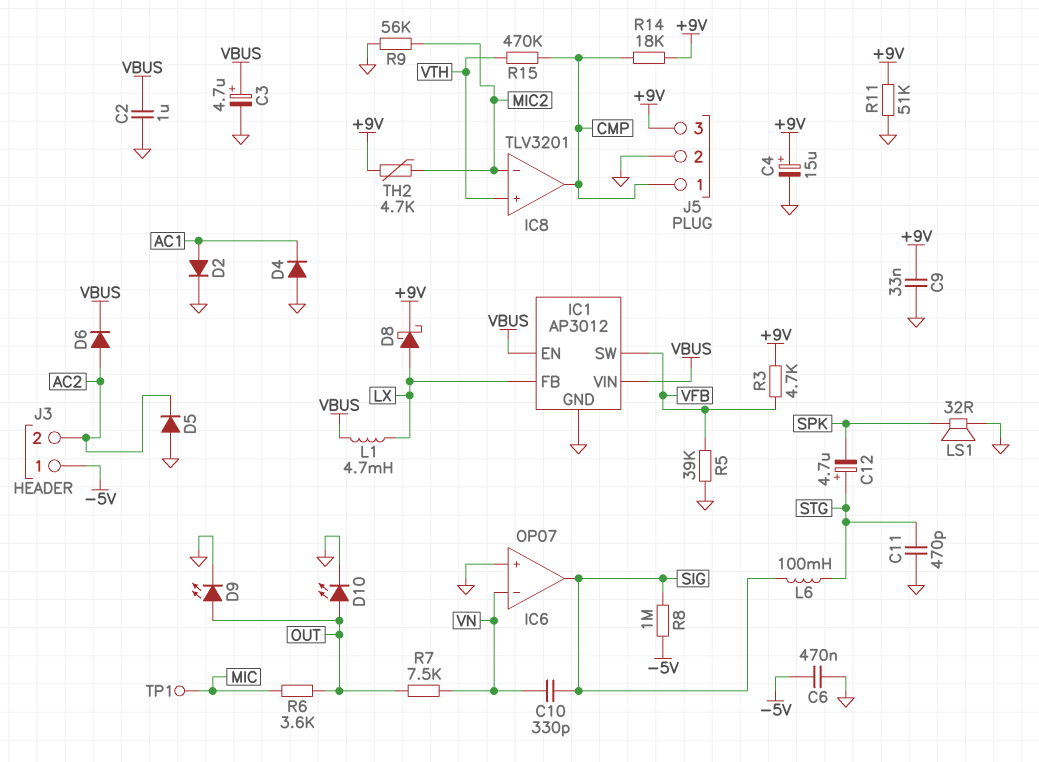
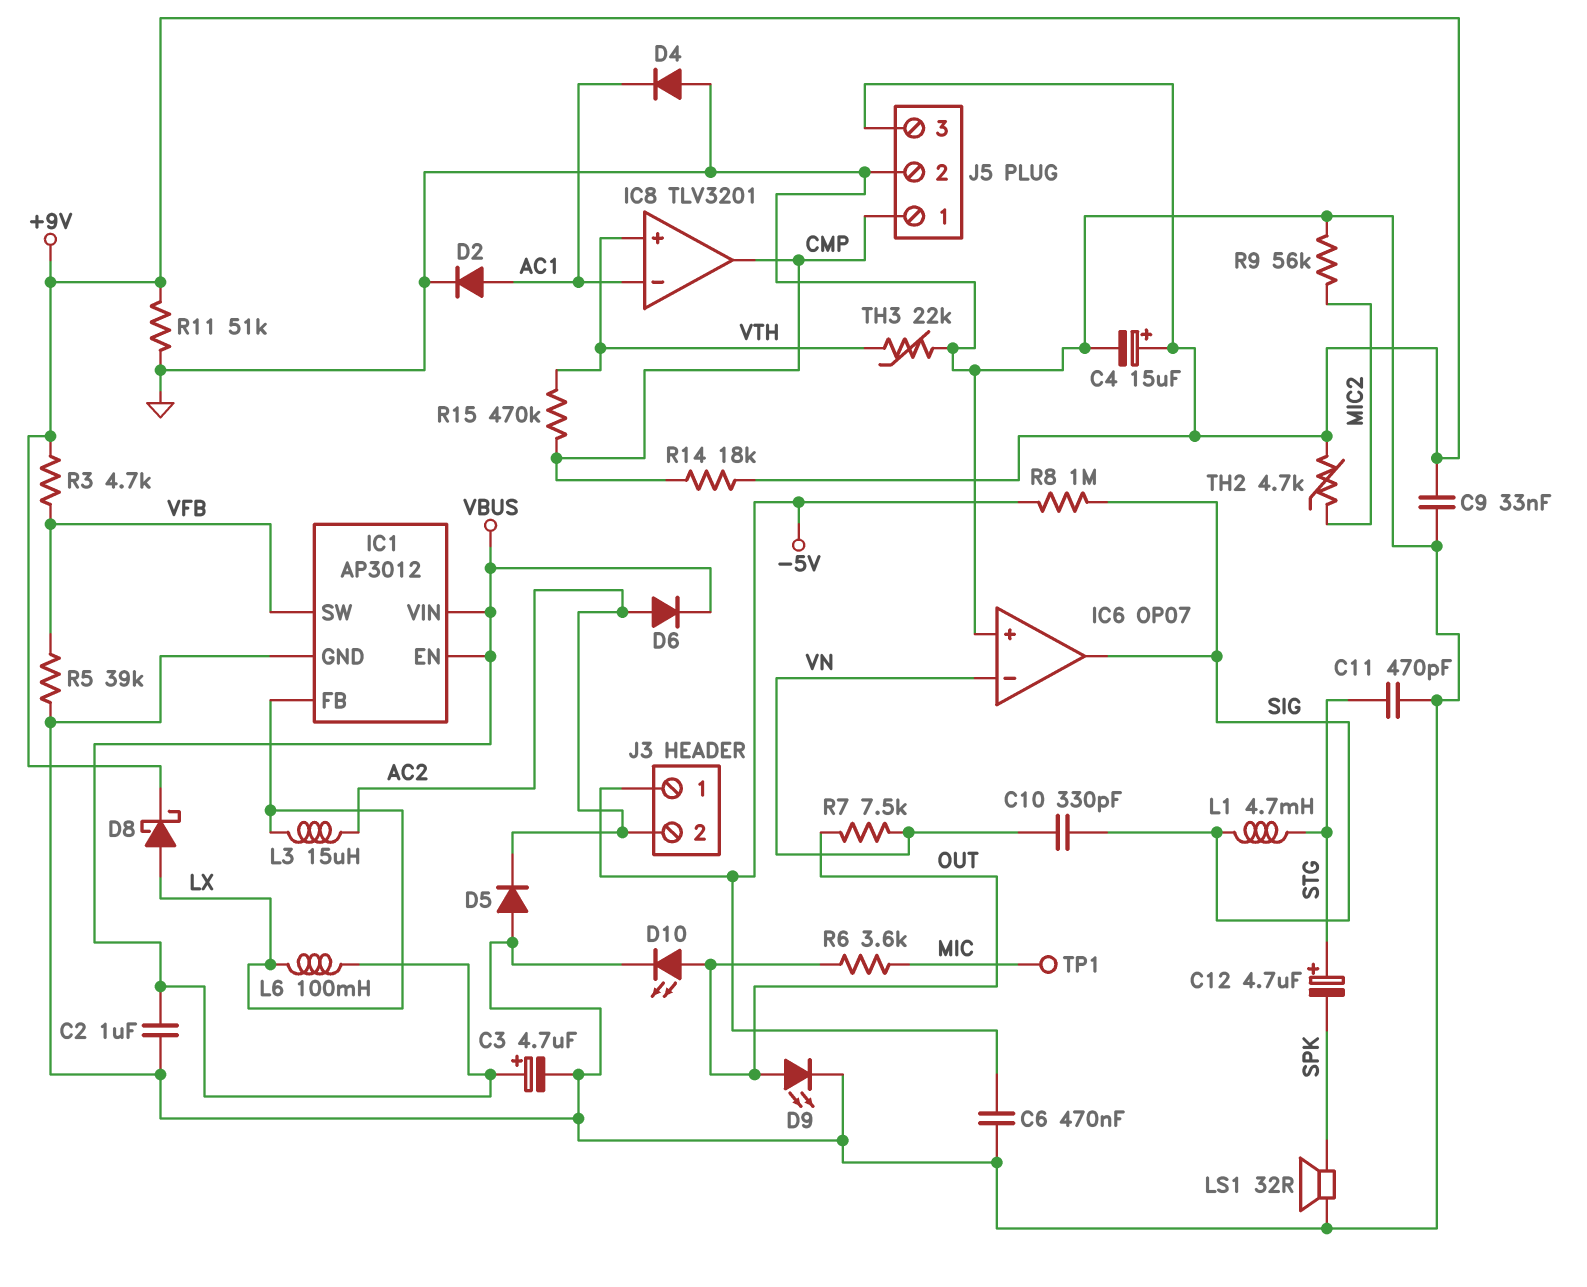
IC8 pin in-: MIC2 -> AC1
L1: 4.7mH (LX, VBUS) -> 4.7mH (SIG, STG)
L3: none -> 15uH (AC2, LX)
L6: 100mH (SIG, STG) -> 100mH (LX, VBUS)
TH3: none -> 22k (GND, VTH)

